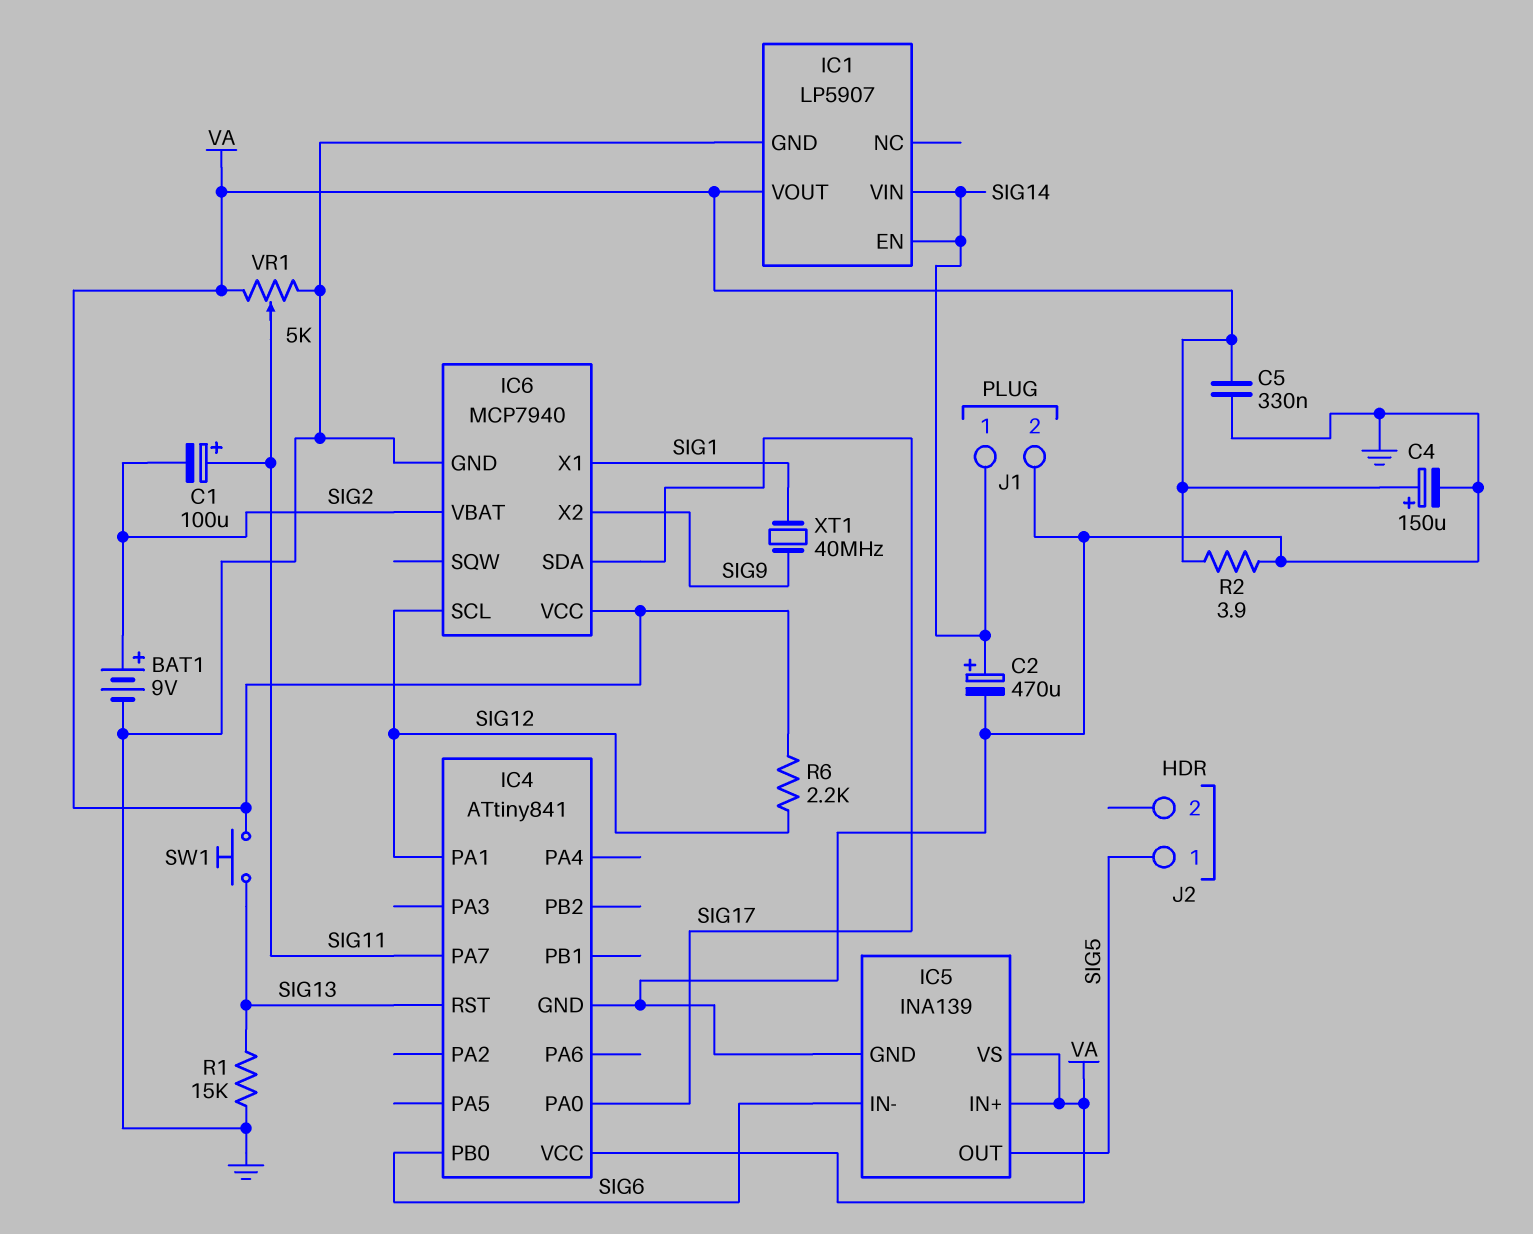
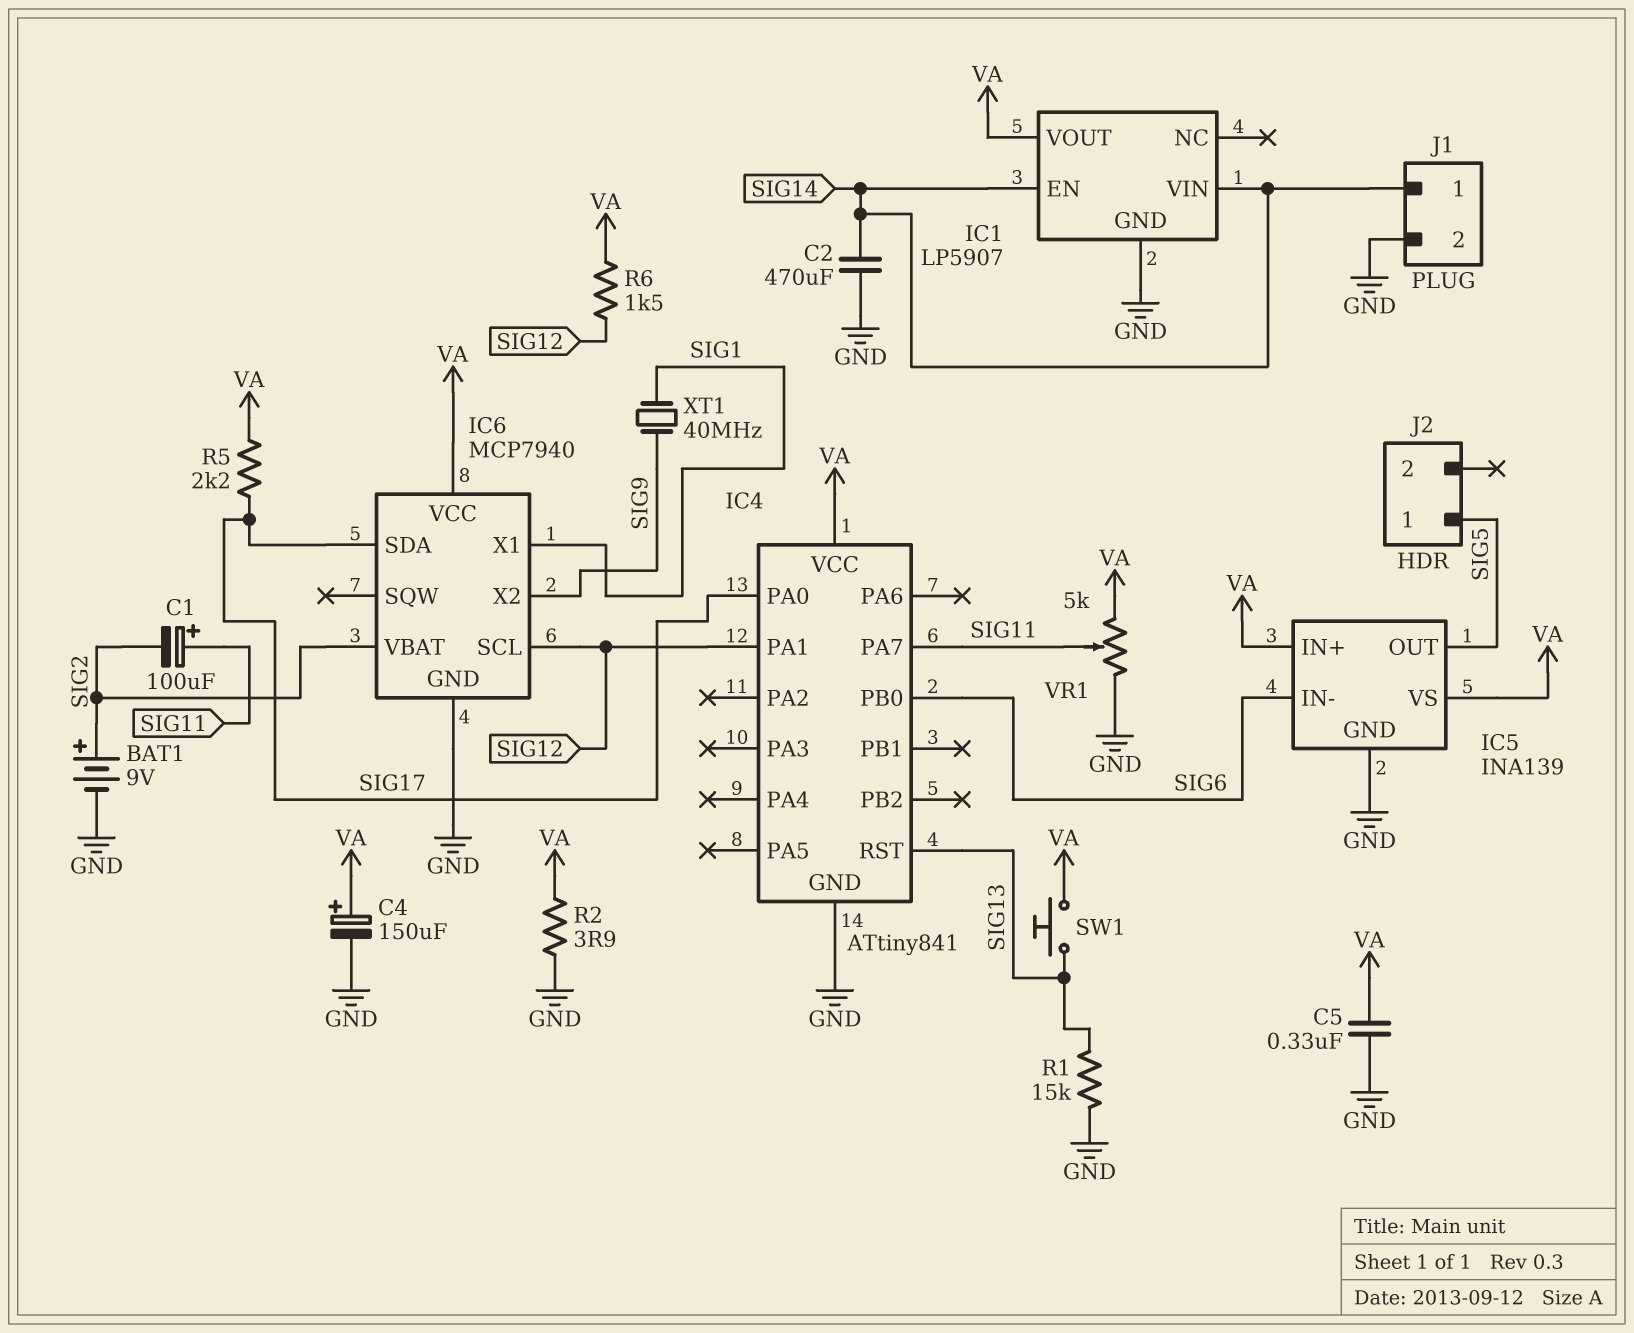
C2: 470uF (plus SIG14, minus GND) -> 470uF (GND, SIG14)
R5: none -> 2.2k (SIG17, VA)
R6: 2.2k (SIG12, VA) -> 1.5k (SIG12, VA)

